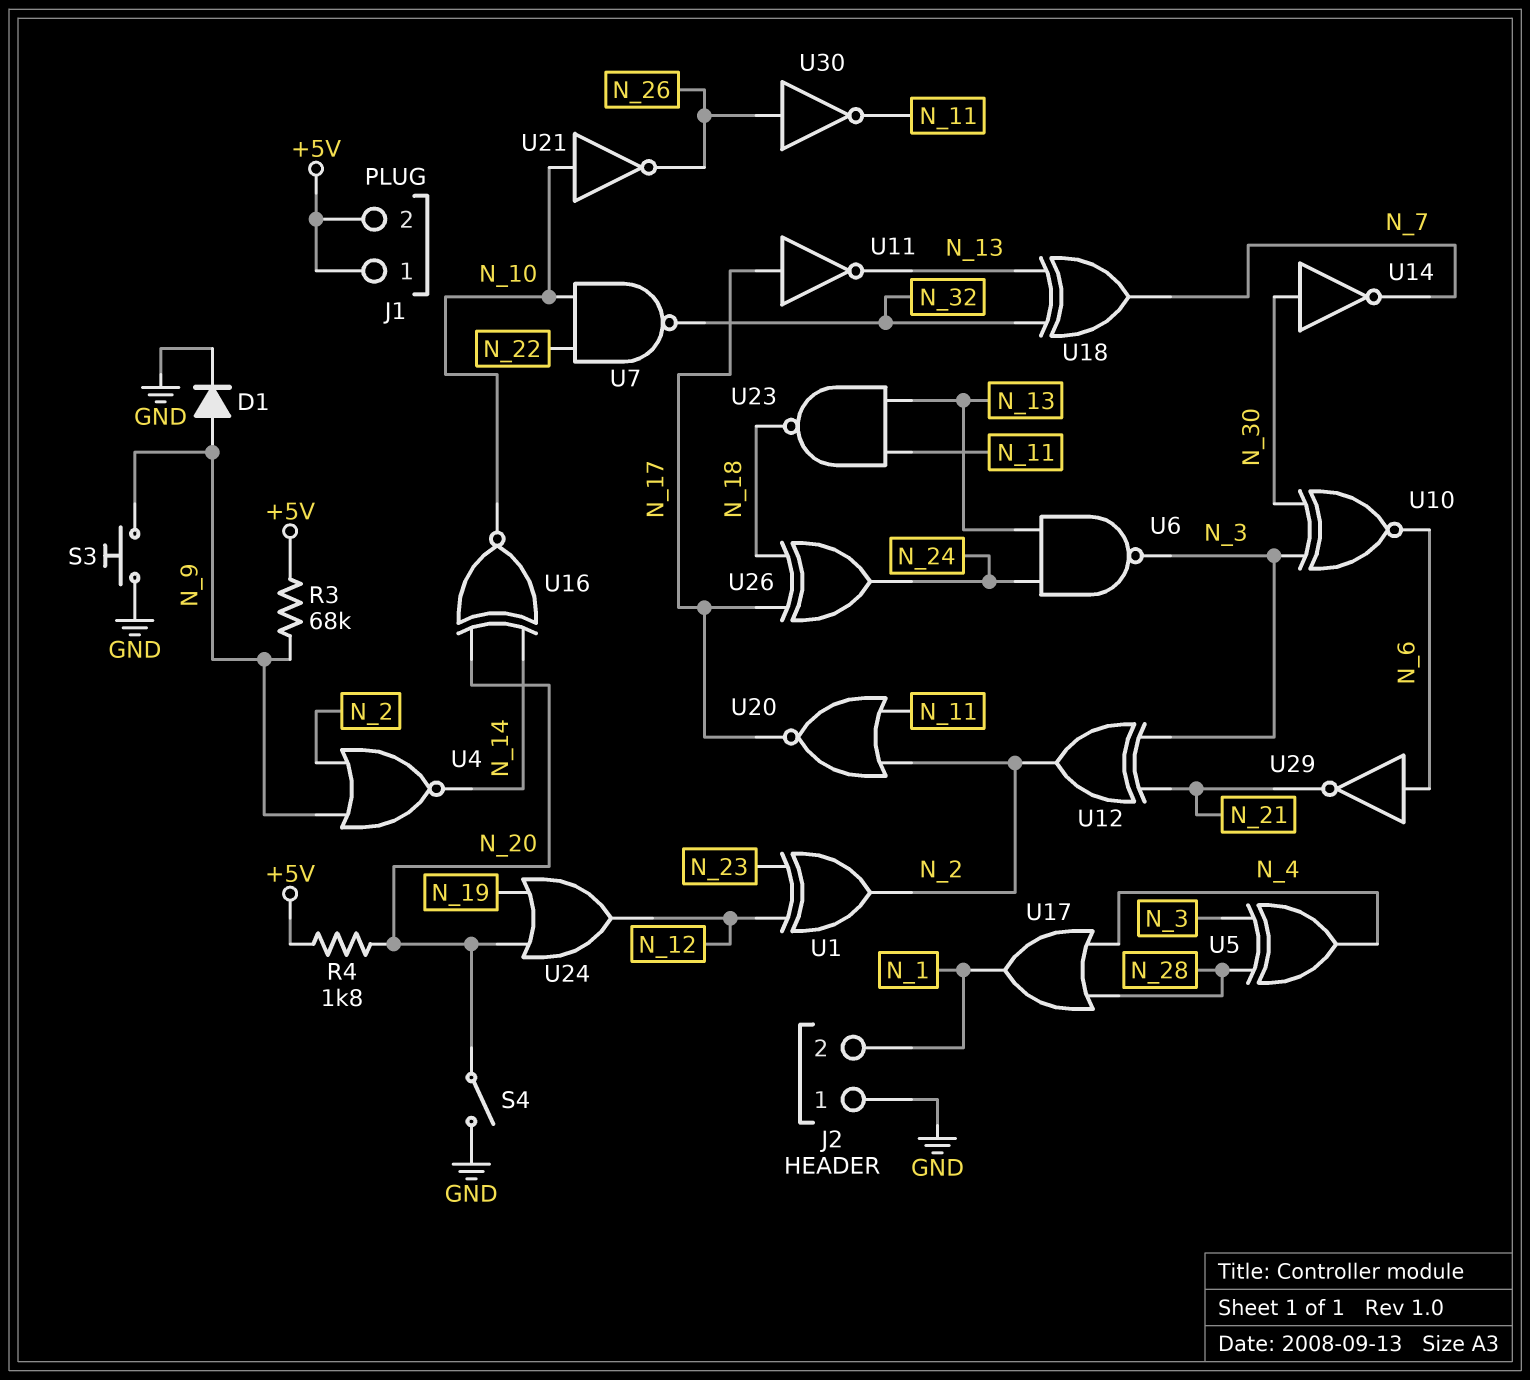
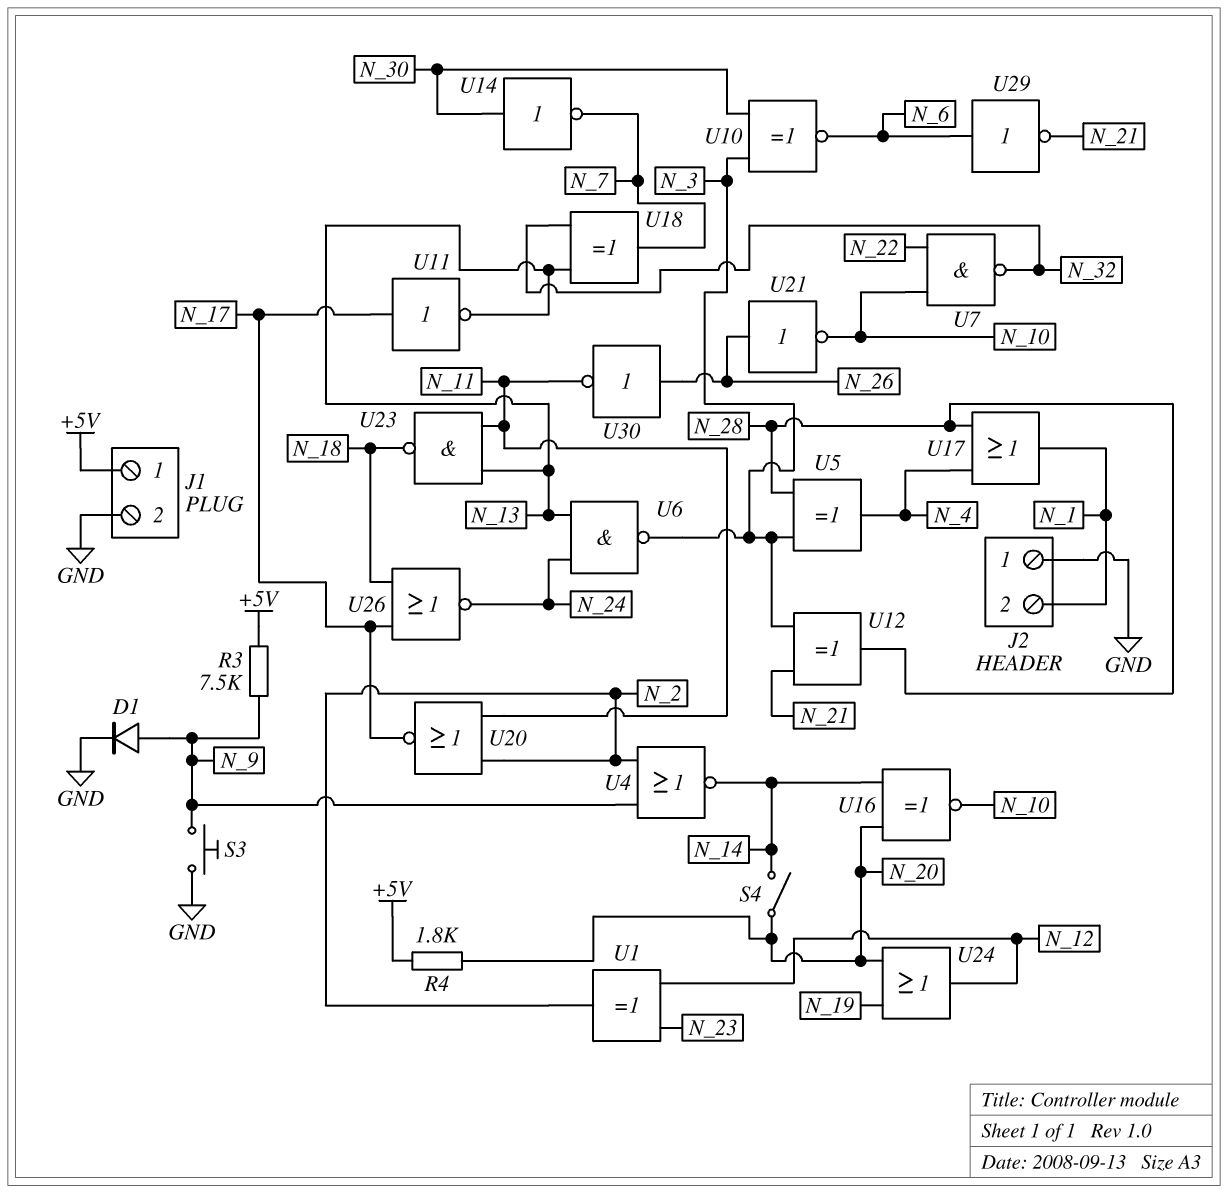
J1 pin 2: +5V -> GND
R3: 68k (+5V, N_9) -> 7.5k (+5V, N_9)
S4: switch (GND, N_20) -> switch (N_14, N_20)
U12: XOR (in N_3, in N_21, out N_2) -> XOR (in N_3, in N_21, out N_28)
U21: NOT (in N_10, out N_26) -> NOT (in N_26, out N_10)
U26: XOR (in N_17, in N_18, out N_24) -> NOR (in N_17, in N_18, out N_24)

